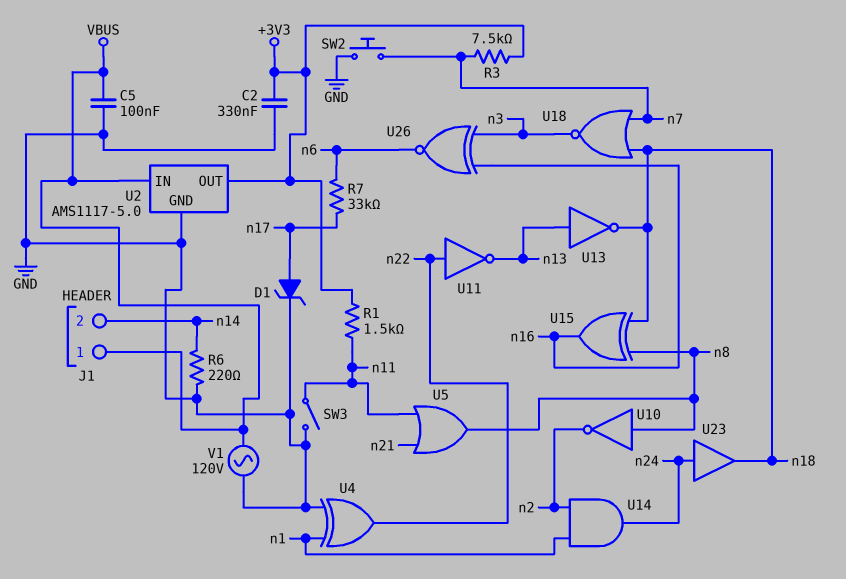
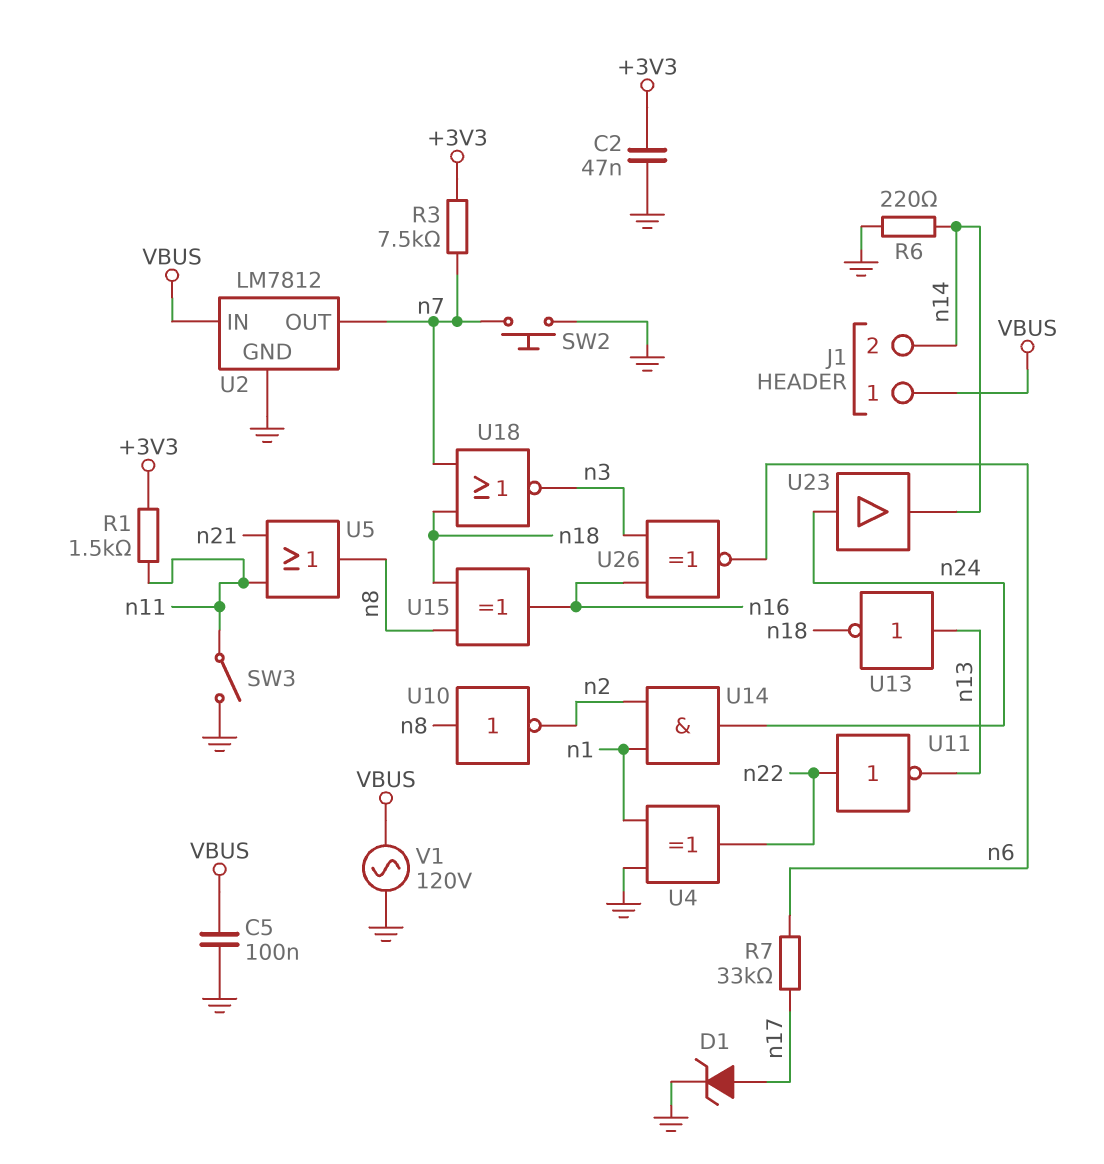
C2: 330nF (+3V3, GND) -> 47nF (+3V3, GND)
U2: AMS1117-5.0 -> LM7812
U2 pin OUT: +3V3 -> n7
U23: buffer (in n24, out n18) -> buffer (in n24, out n14)

